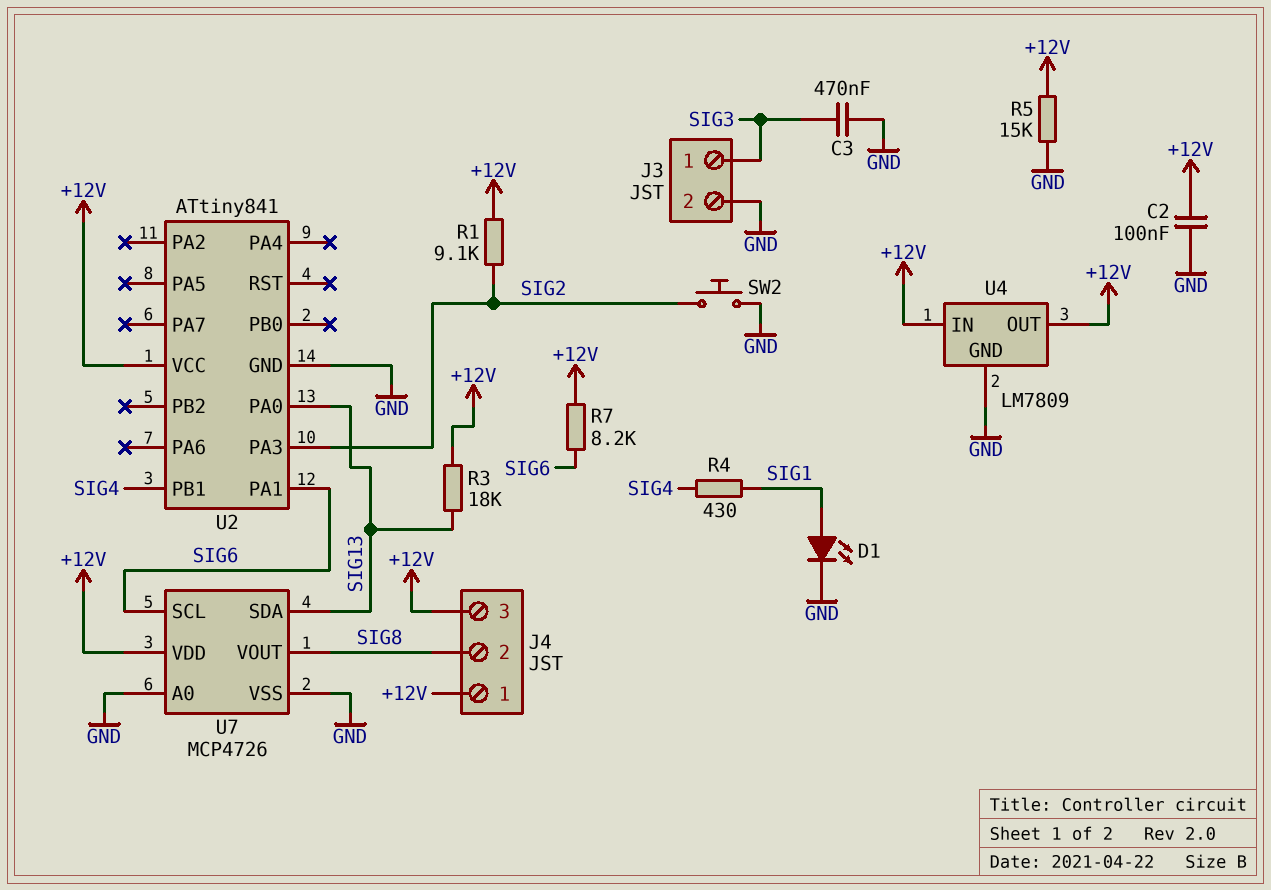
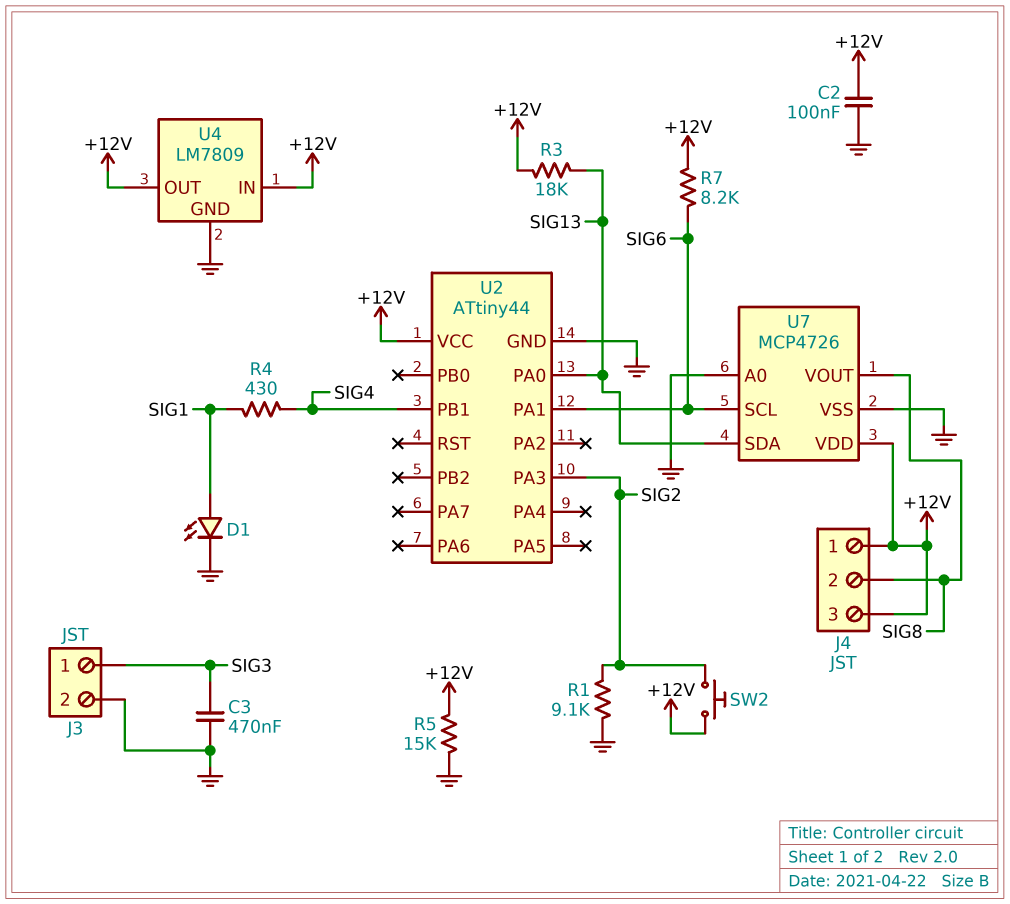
R1: 9.1k (+12V, SIG2) -> 9.1k (GND, SIG2)
SW2: button (GND, SIG2) -> button (+12V, SIG2)
U2: ATtiny841 -> ATtiny44

